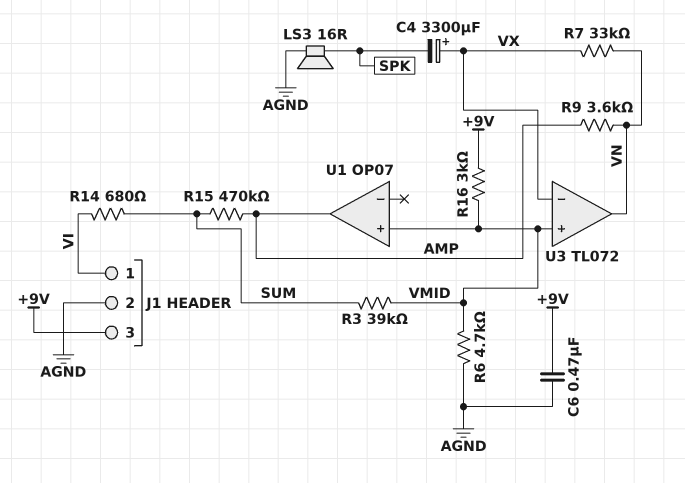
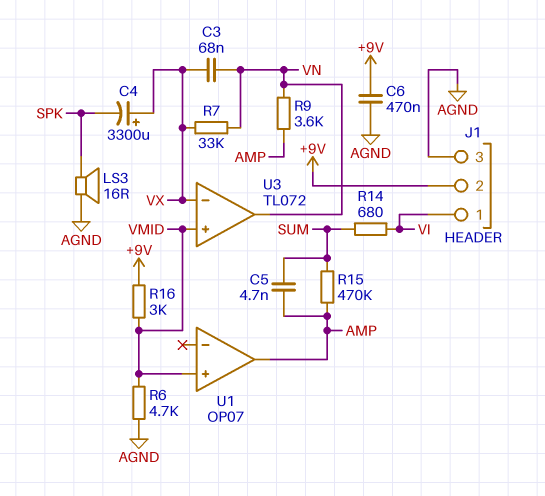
C3: none -> 68nF (VN, VX)
C5: none -> 4.7nF (AMP, SUM)
J1 pin 2: AGND -> +9V
J1 pin 3: +9V -> AGND
R3: 39k (SUM, VMID) -> none

